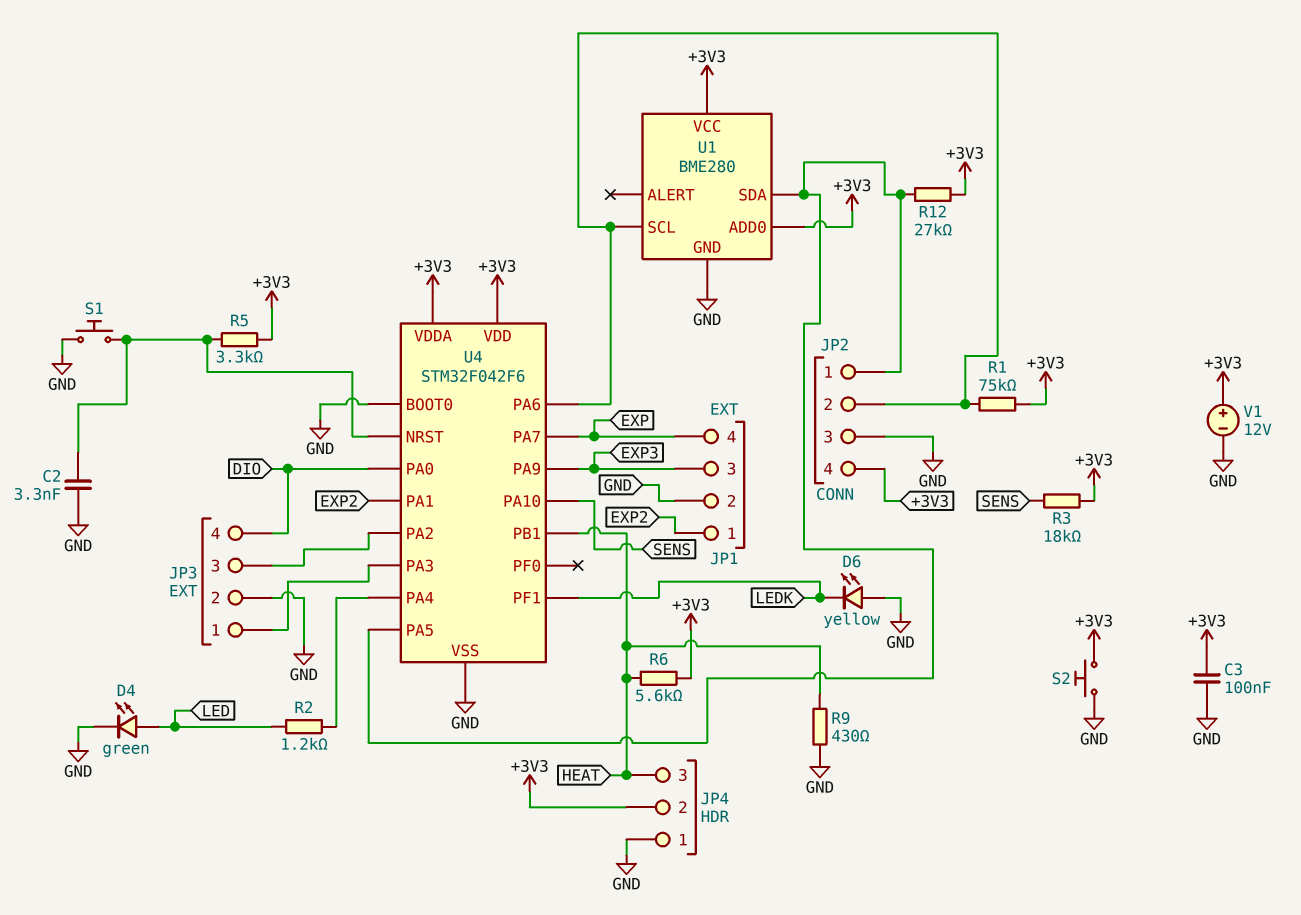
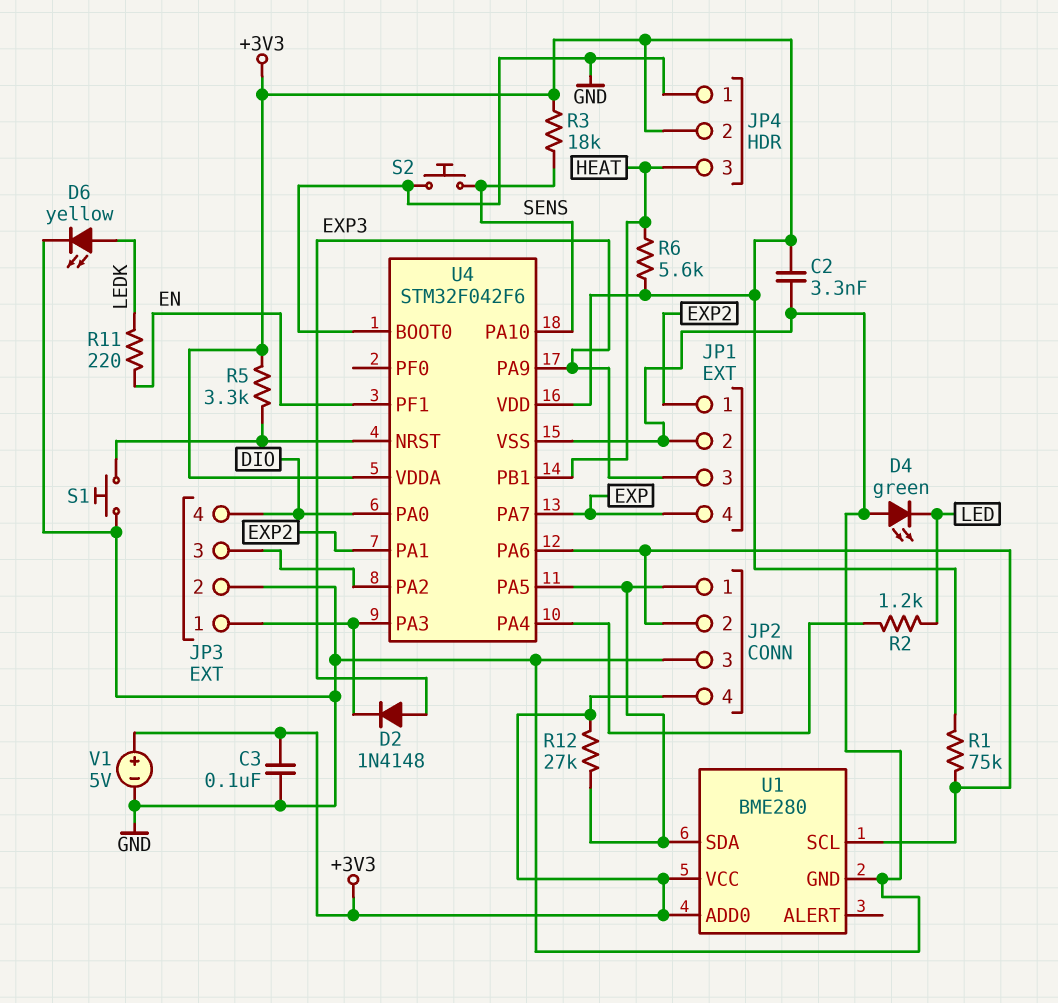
C2: 3.3nF (GND, U4/NRST) -> 3.3nF (+3V3, GND)
D2: none -> diode 1N4148 (A EXP3, K JP3/1)
D4: LED green (A LED, K GND) -> LED green (A GND, K LED)
D6: LED yellow (A GND, K LEDK) -> LED yellow (A LEDK, K GND)
R9: 430 (GND, HEAT) -> none
R11: none -> 220 (EN, LEDK)
S2: button (+3V3, GND) -> button (GND, SENS)
U4 pin PF1: LEDK -> EN
V1: 12V (plus +3V3, minus GND) -> 5V (plus +3V3, minus GND)

